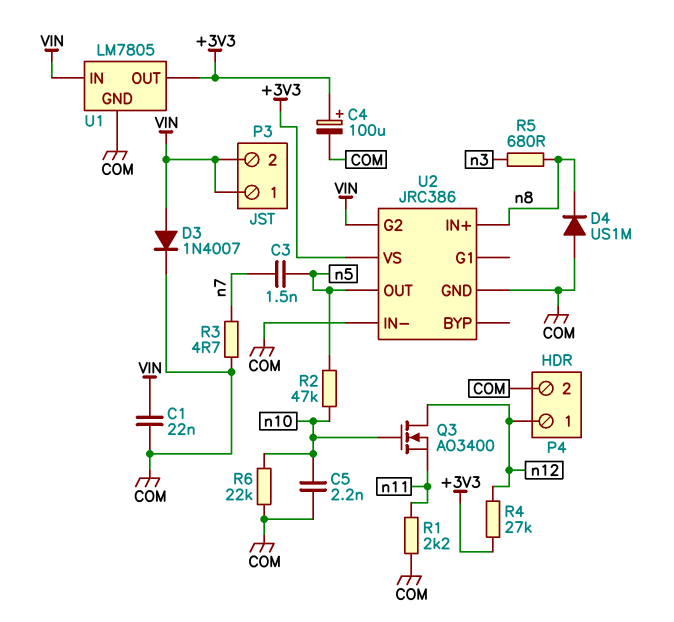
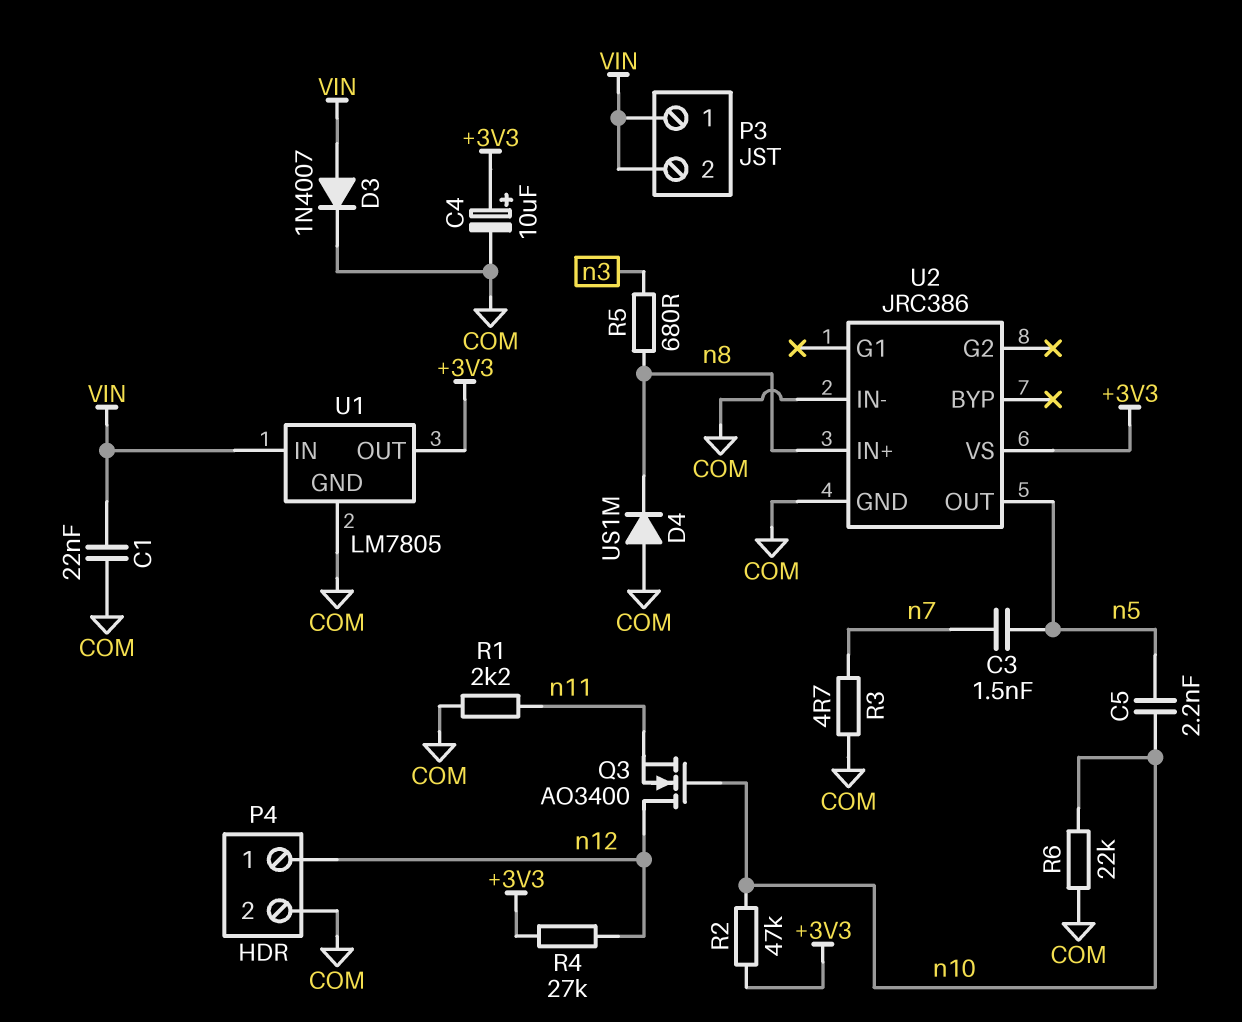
C4: 100uF (plus +3V3, minus COM) -> 10uF (plus +3V3, minus COM)
C5: 2.2nF (COM, n10) -> 2.2nF (n5, n10)
R2: 47k (n5, n10) -> 47k (+3V3, n10)
U2 pin G2: VIN -> none

